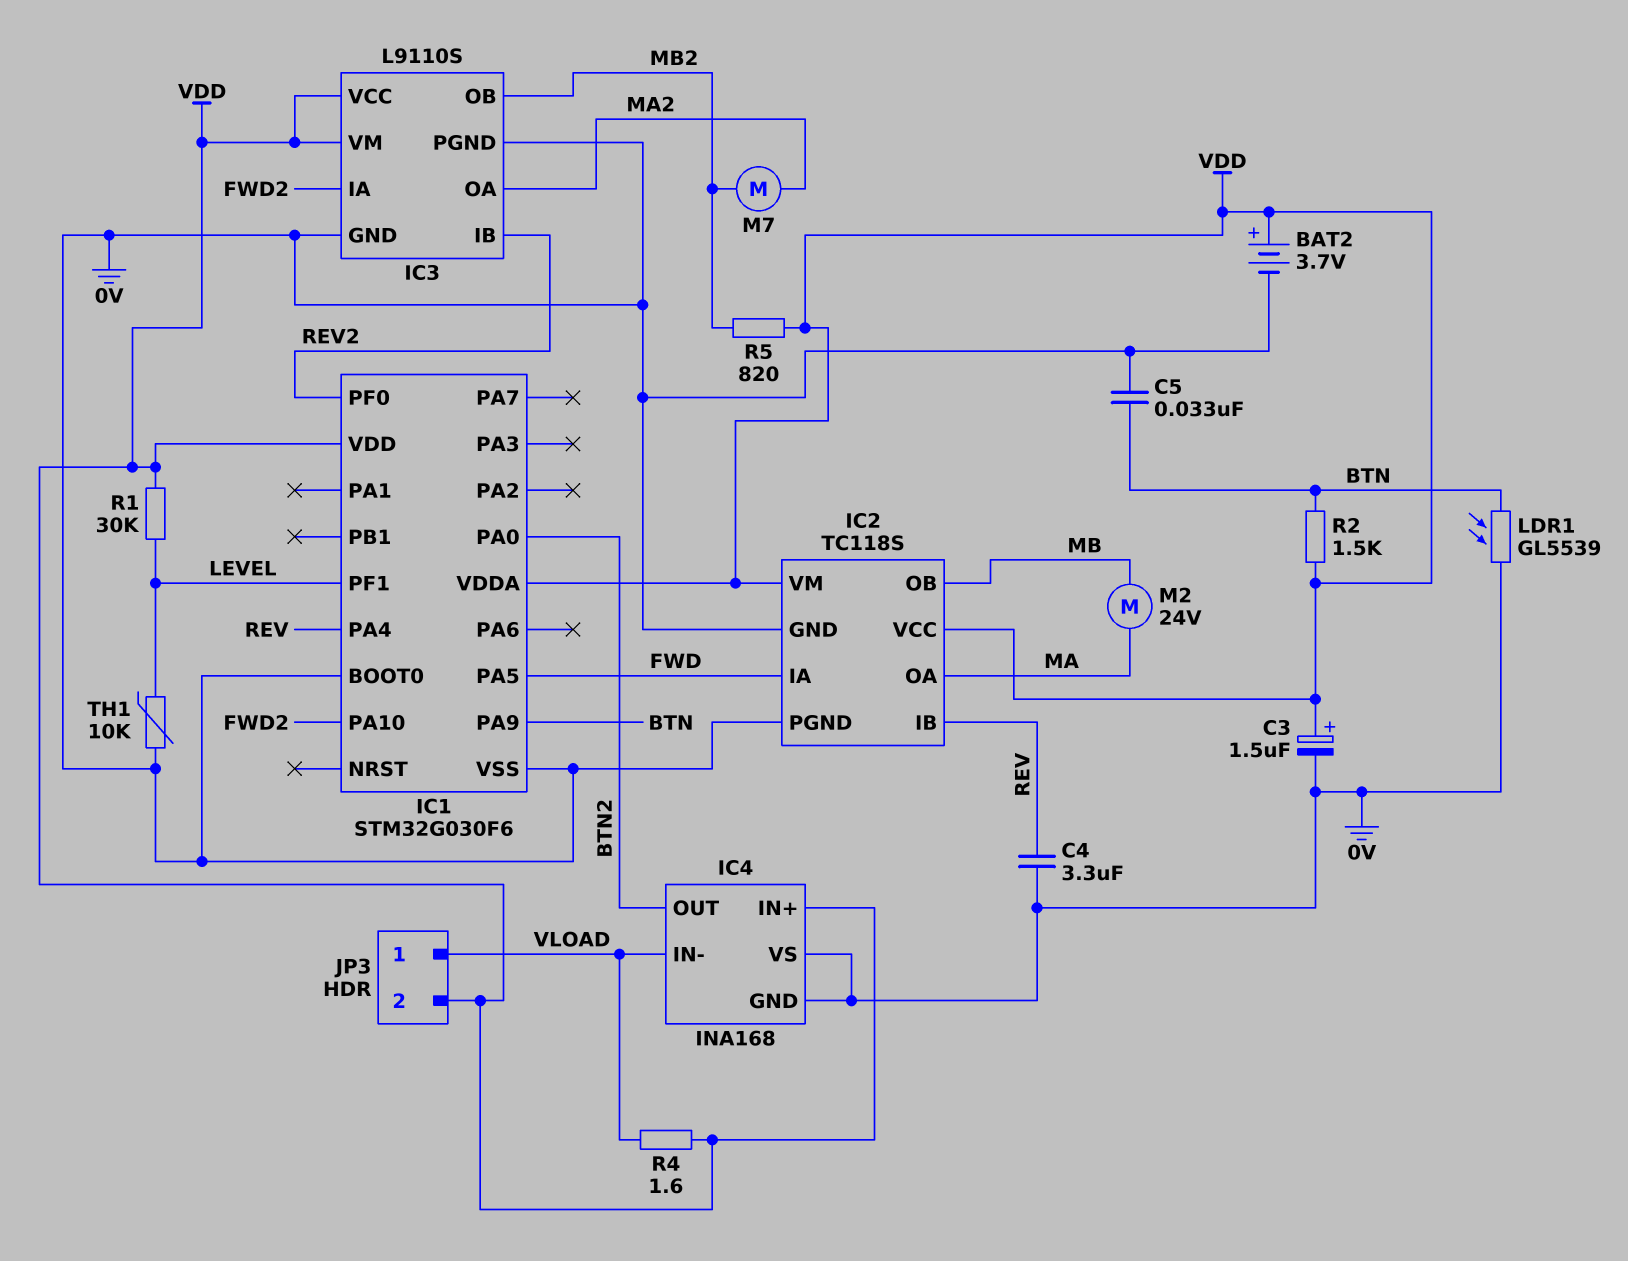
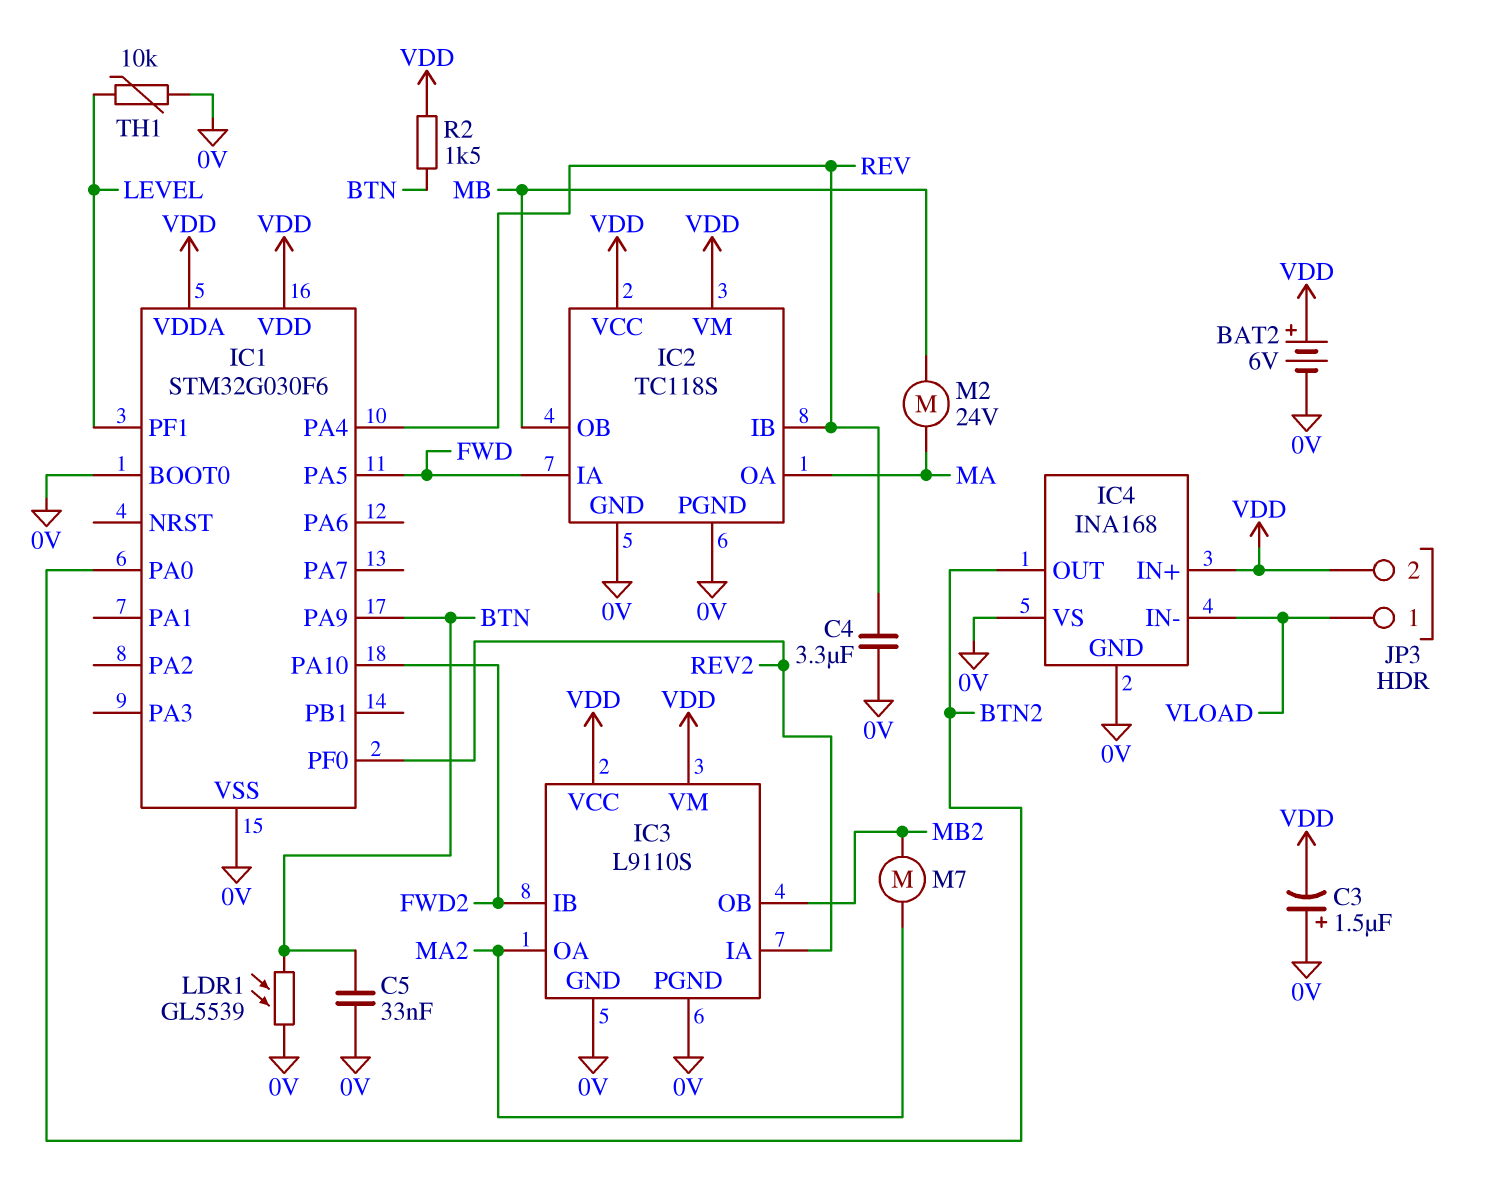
BAT2: 3.7V (plus VDD, minus 0V) -> 6V (plus VDD, minus 0V)
C3: 1.5uF (plus VDD, minus 0V) -> 1.5uF (plus 0V, minus VDD)
IC3 pin IA: FWD2 -> REV2
IC3 pin IB: REV2 -> FWD2
R1: 30k (LEVEL, VDD) -> none
R4: 1.6 (VDD, VLOAD) -> none
R5: 820 (MB2, VDD) -> none

